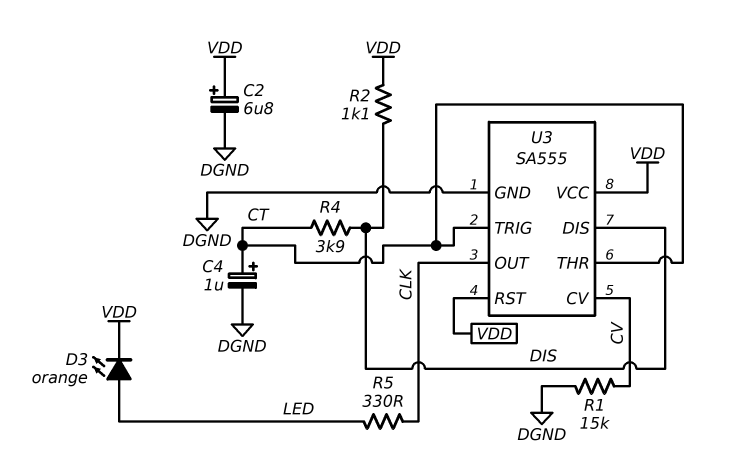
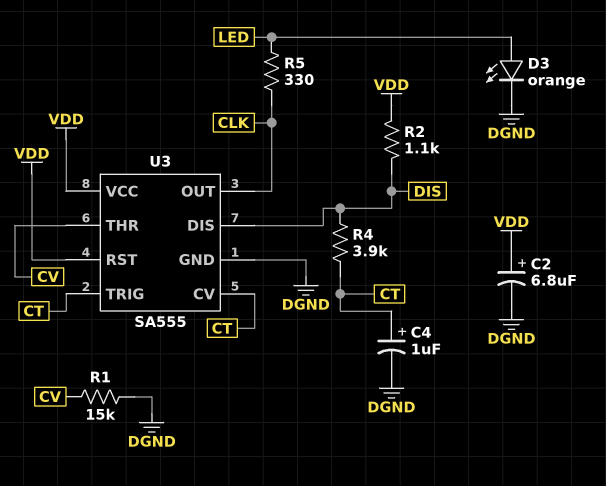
D3: LED orange (A LED, K VDD) -> LED orange (A LED, K DGND)
U3 pin CV: CV -> CT
U3 pin THR: CT -> CV

